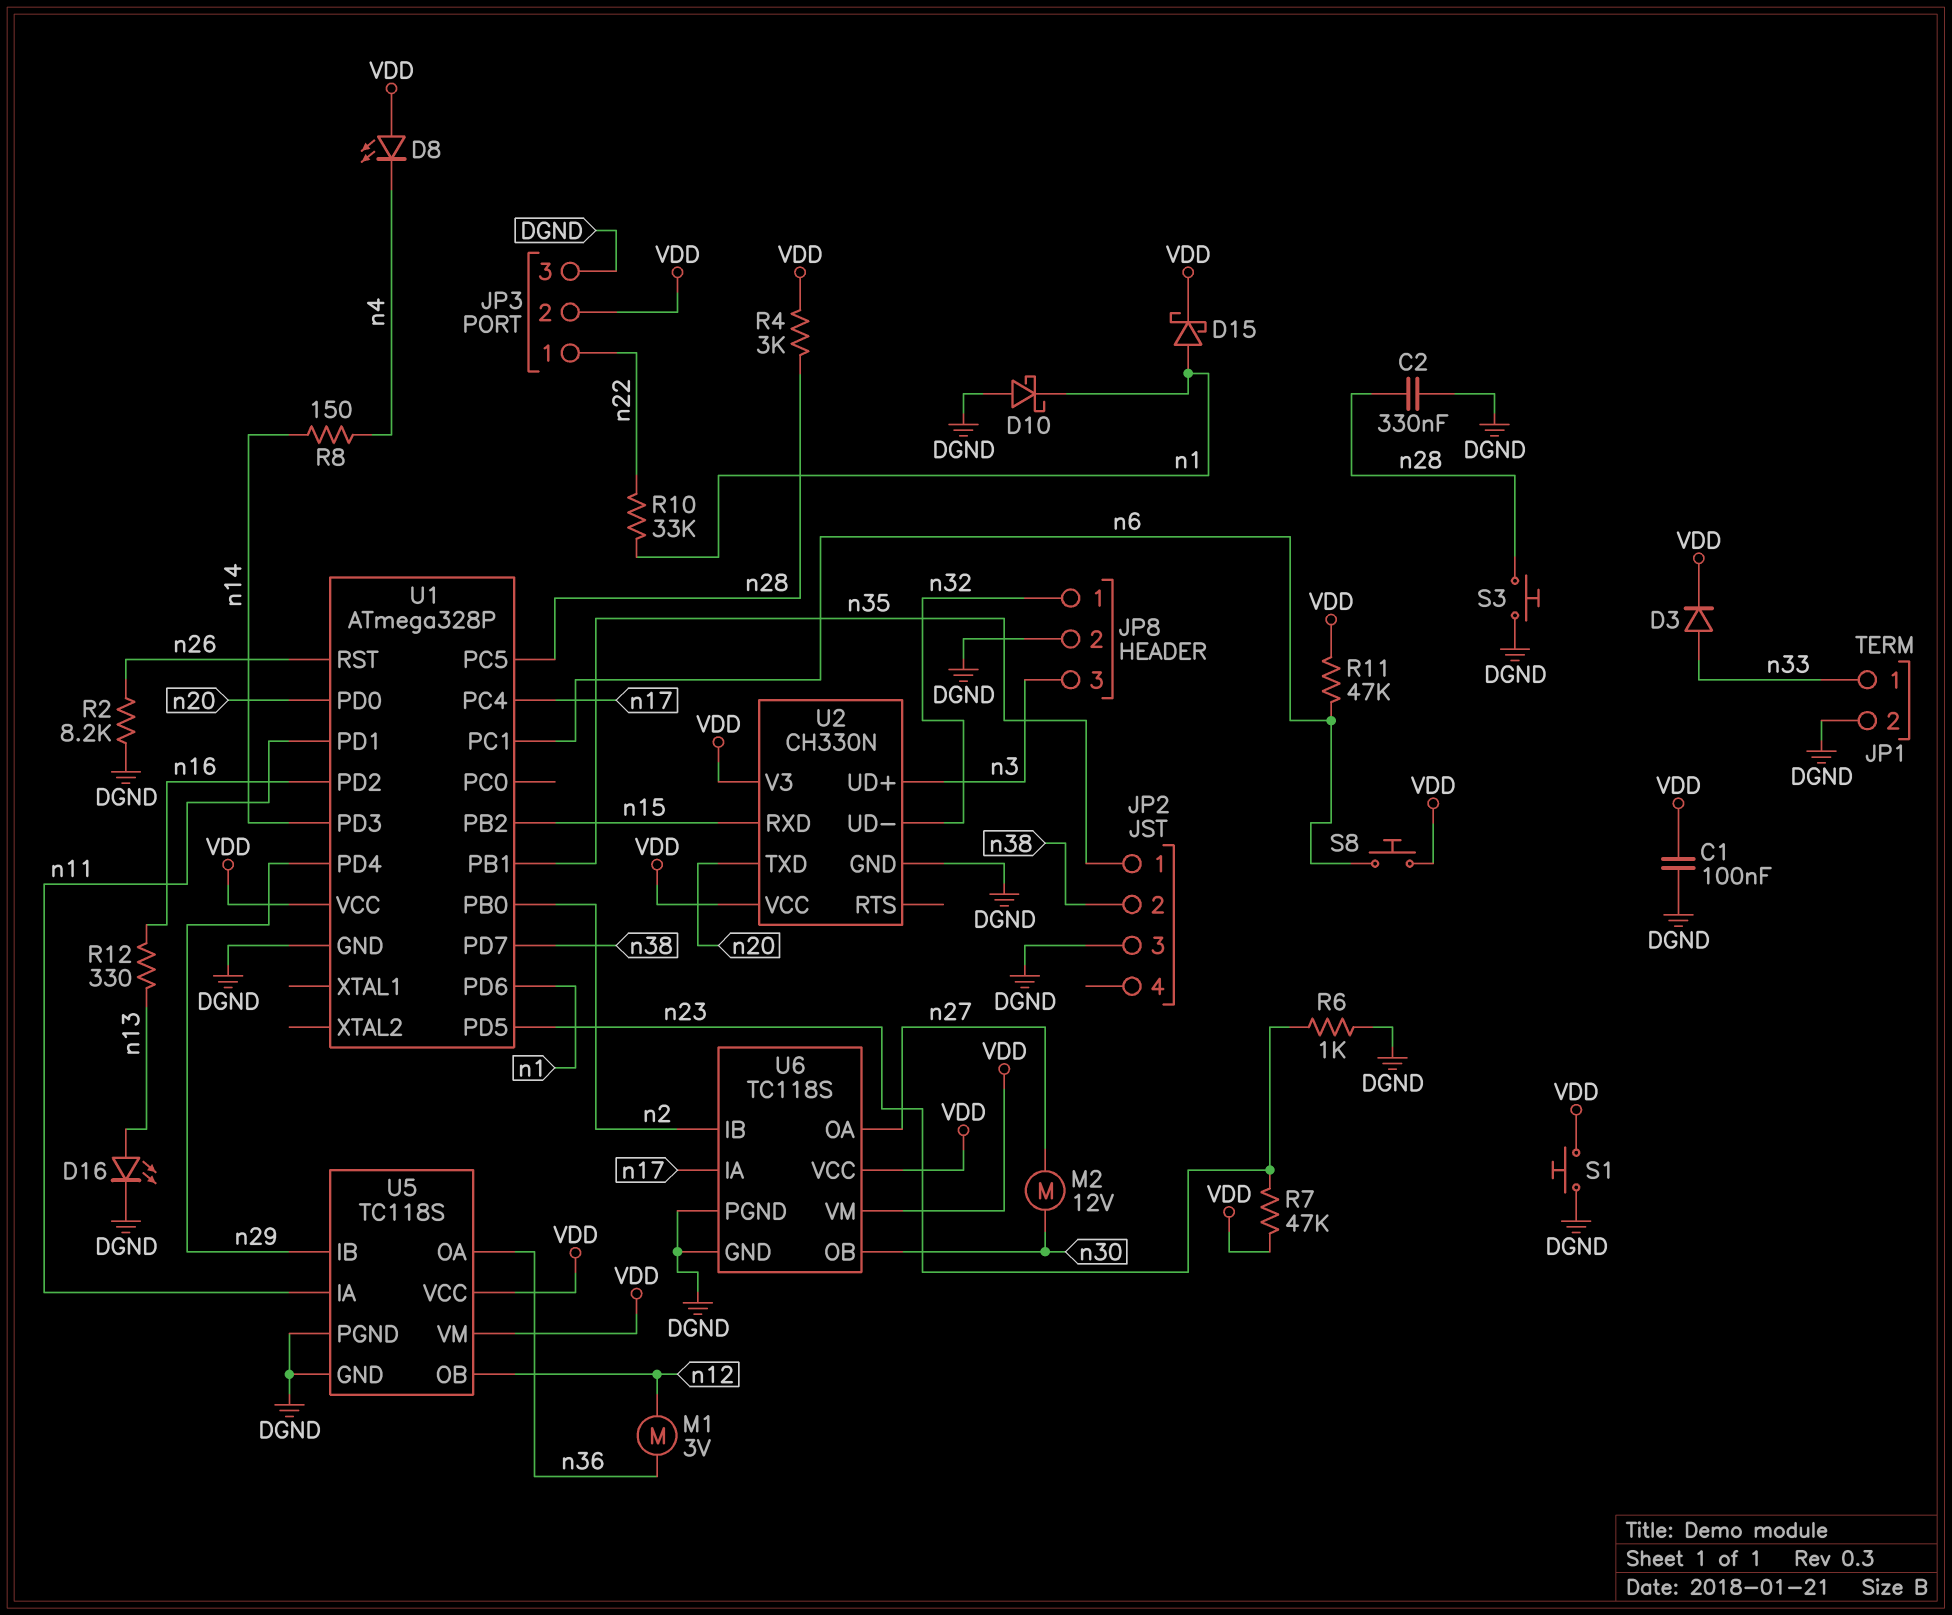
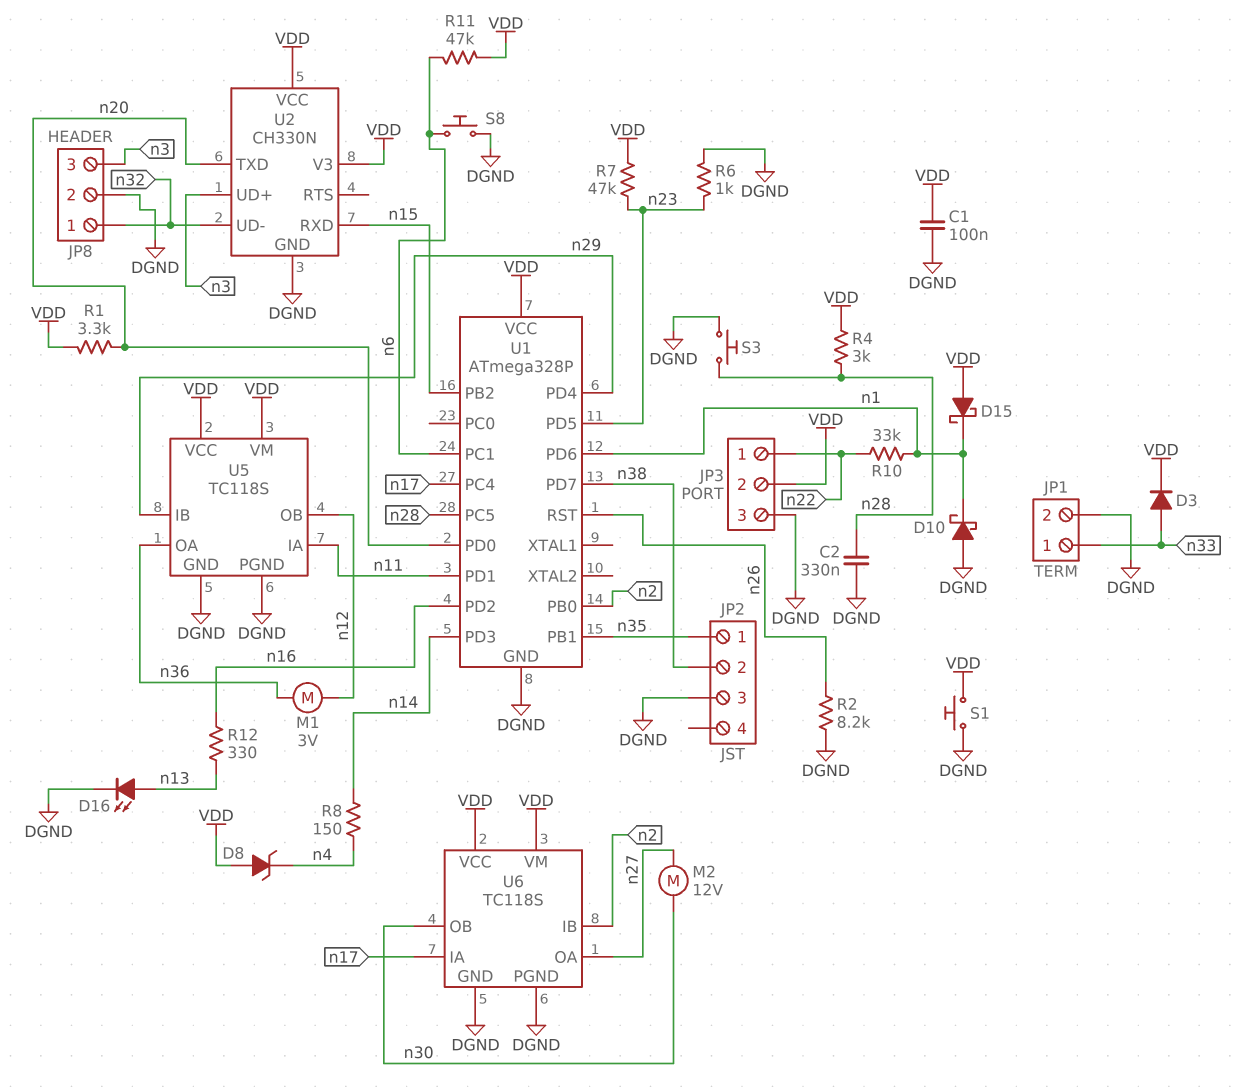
D8: LED (A VDD, K n4) -> zener (A VDD, K n4)
D15: schottky (A n1, K VDD) -> schottky (A VDD, K n1)
R1: none -> 3.3k (VDD, n20)
S8: button (VDD, n6) -> button (DGND, n6)

